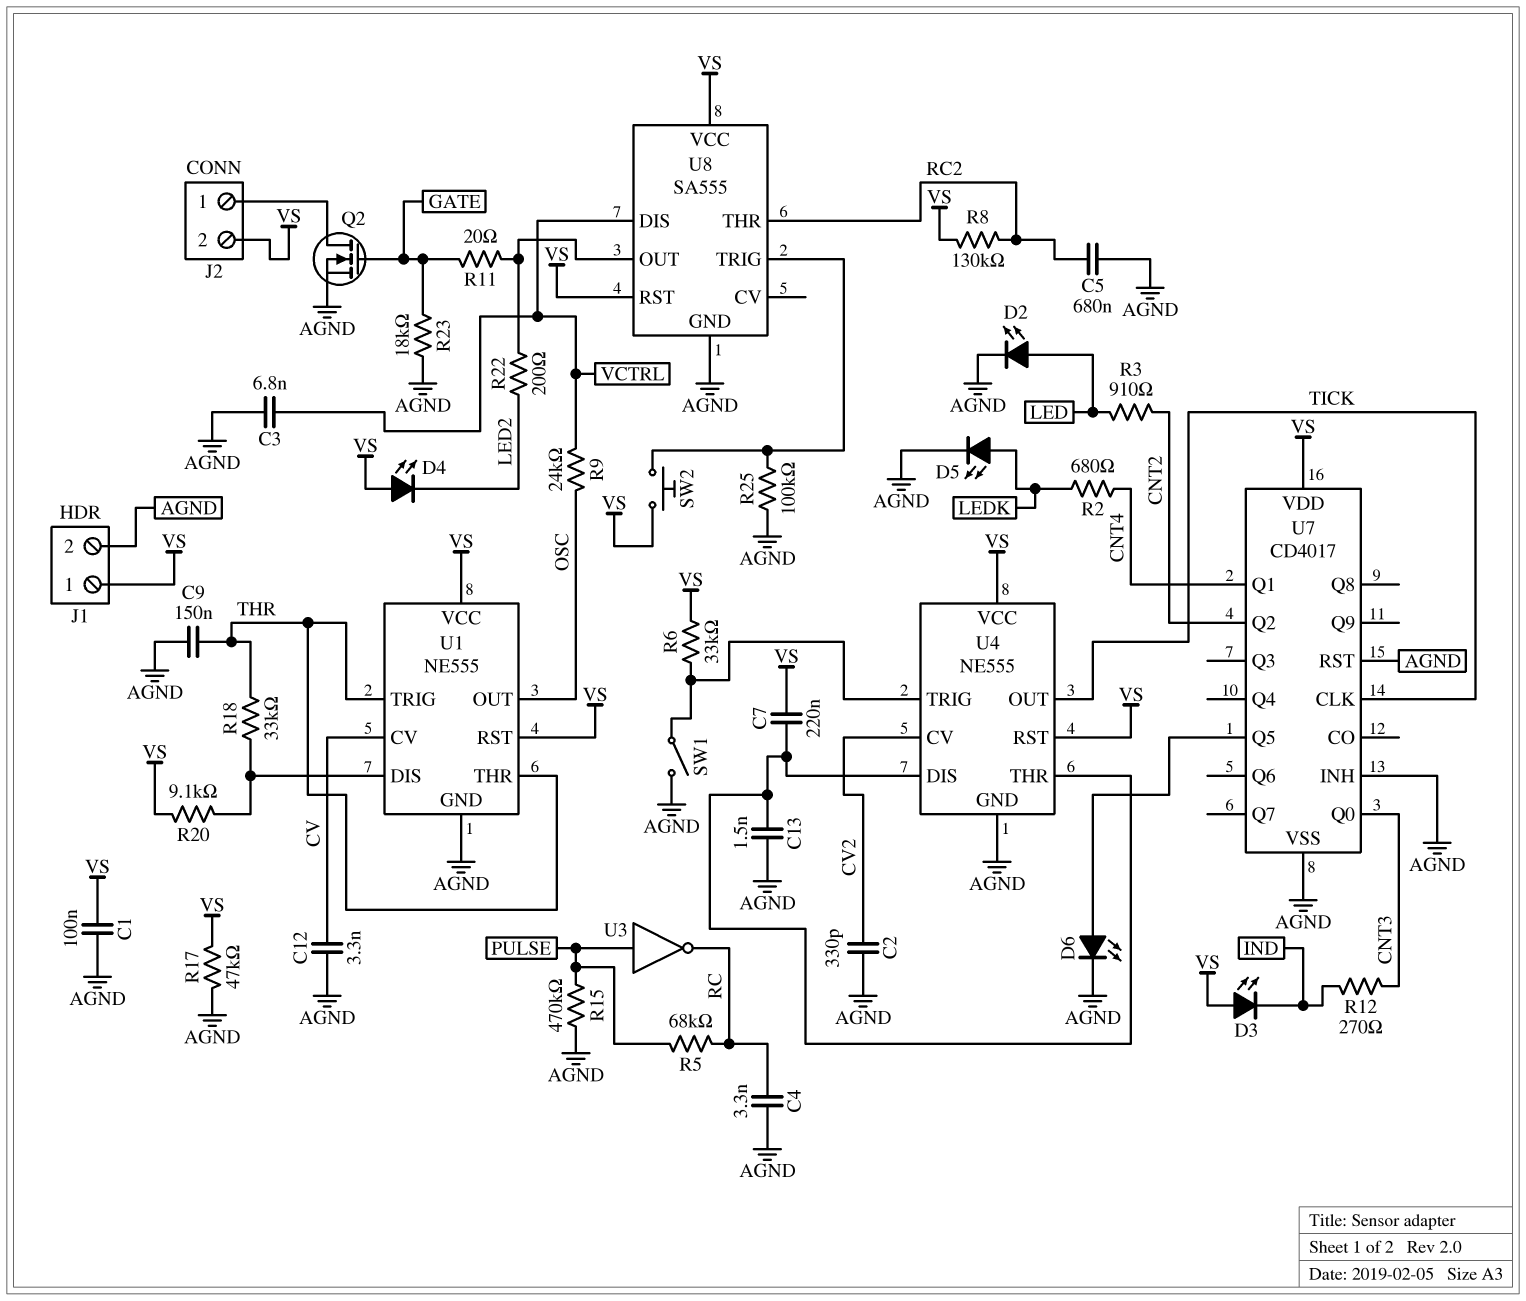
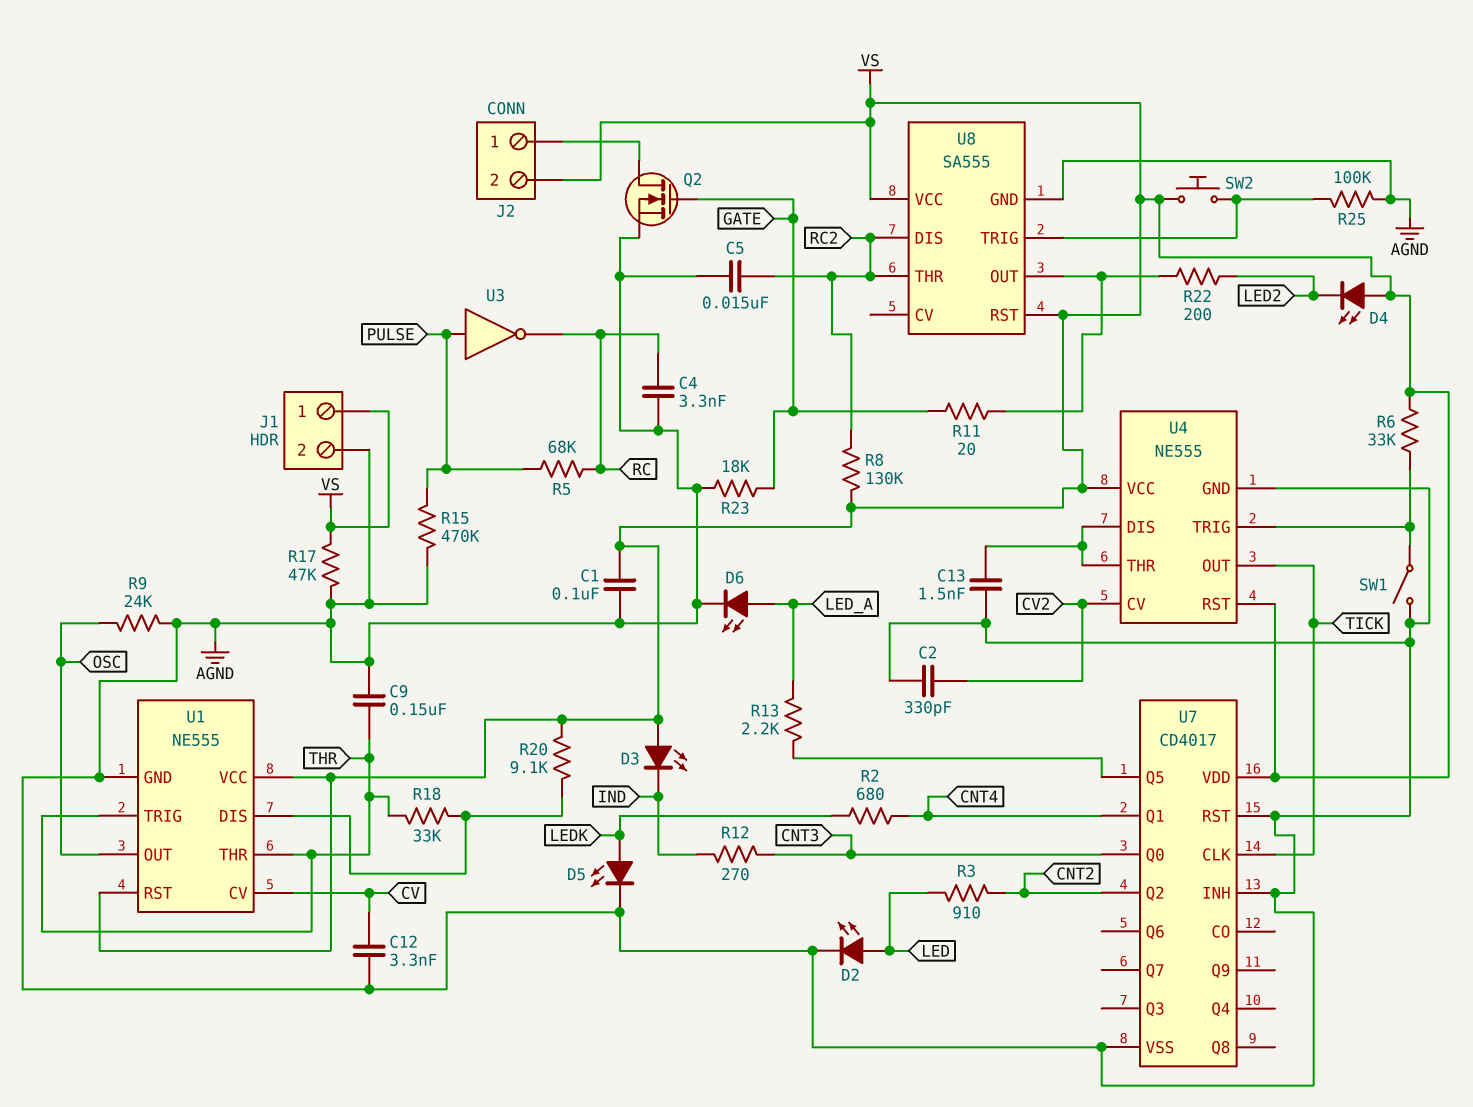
C3: 6.8nF (AGND, VCTRL) -> none
C5: 680nF (AGND, RC2) -> 15nF (AGND, RC2)
C7: 220nF (U4/DIS, VS) -> none
D6: LED (A U7/Q5, K AGND) -> LED (A LED_A, K AGND)
R9: 24k (OSC, VCTRL) -> 24k (AGND, OSC)
R13: none -> 2.2k (LED_A, U7/Q5)
U8 pin DIS: VCTRL -> RC2

